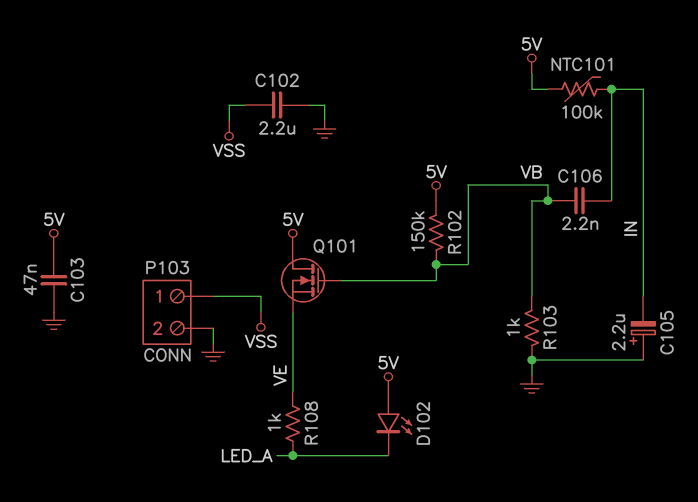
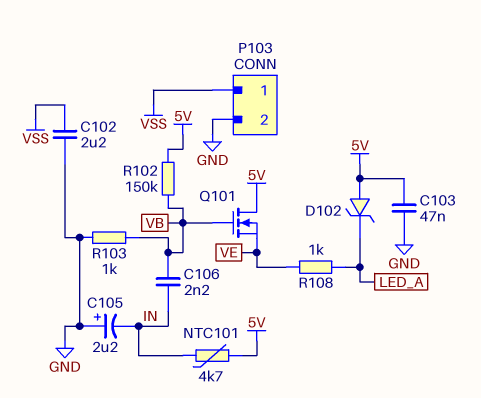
D102: LED (A 5V, K LED_A) -> zener (A 5V, K LED_A)
NTC101: 100k (5V, IN) -> 4.7k (5V, IN)

